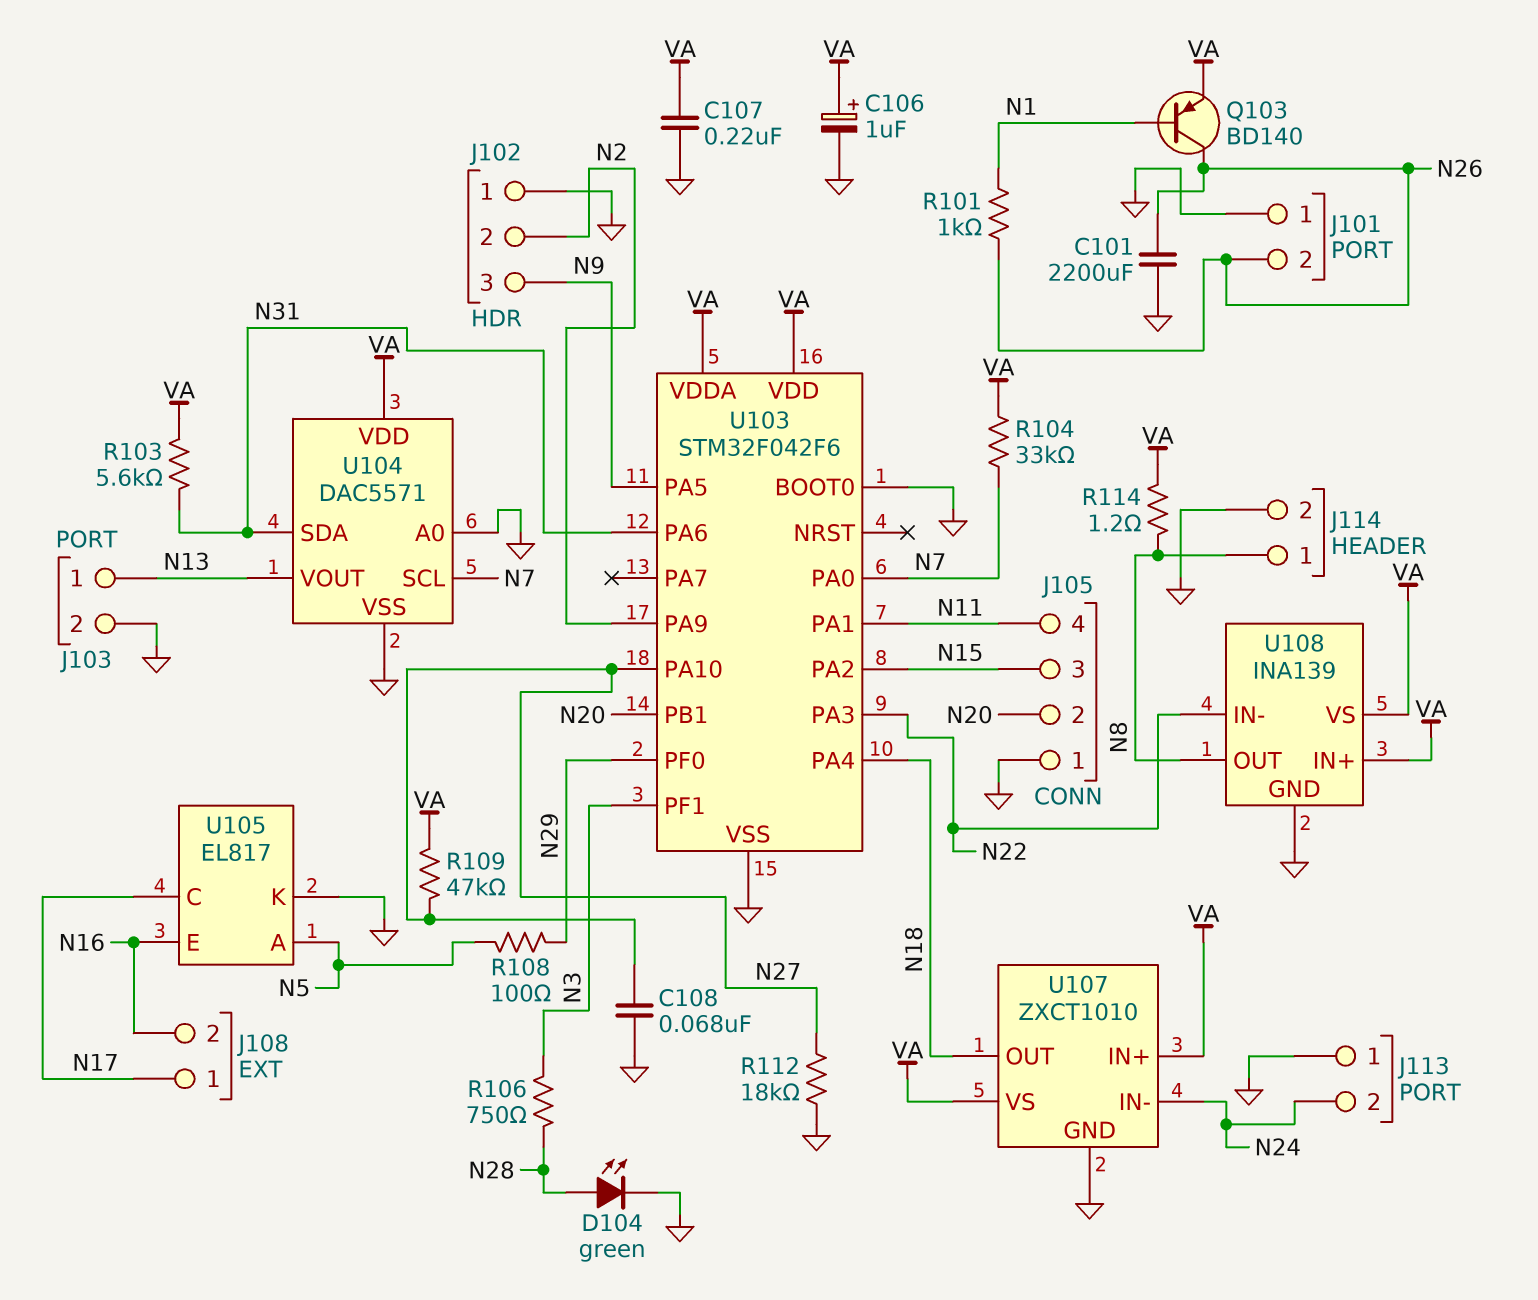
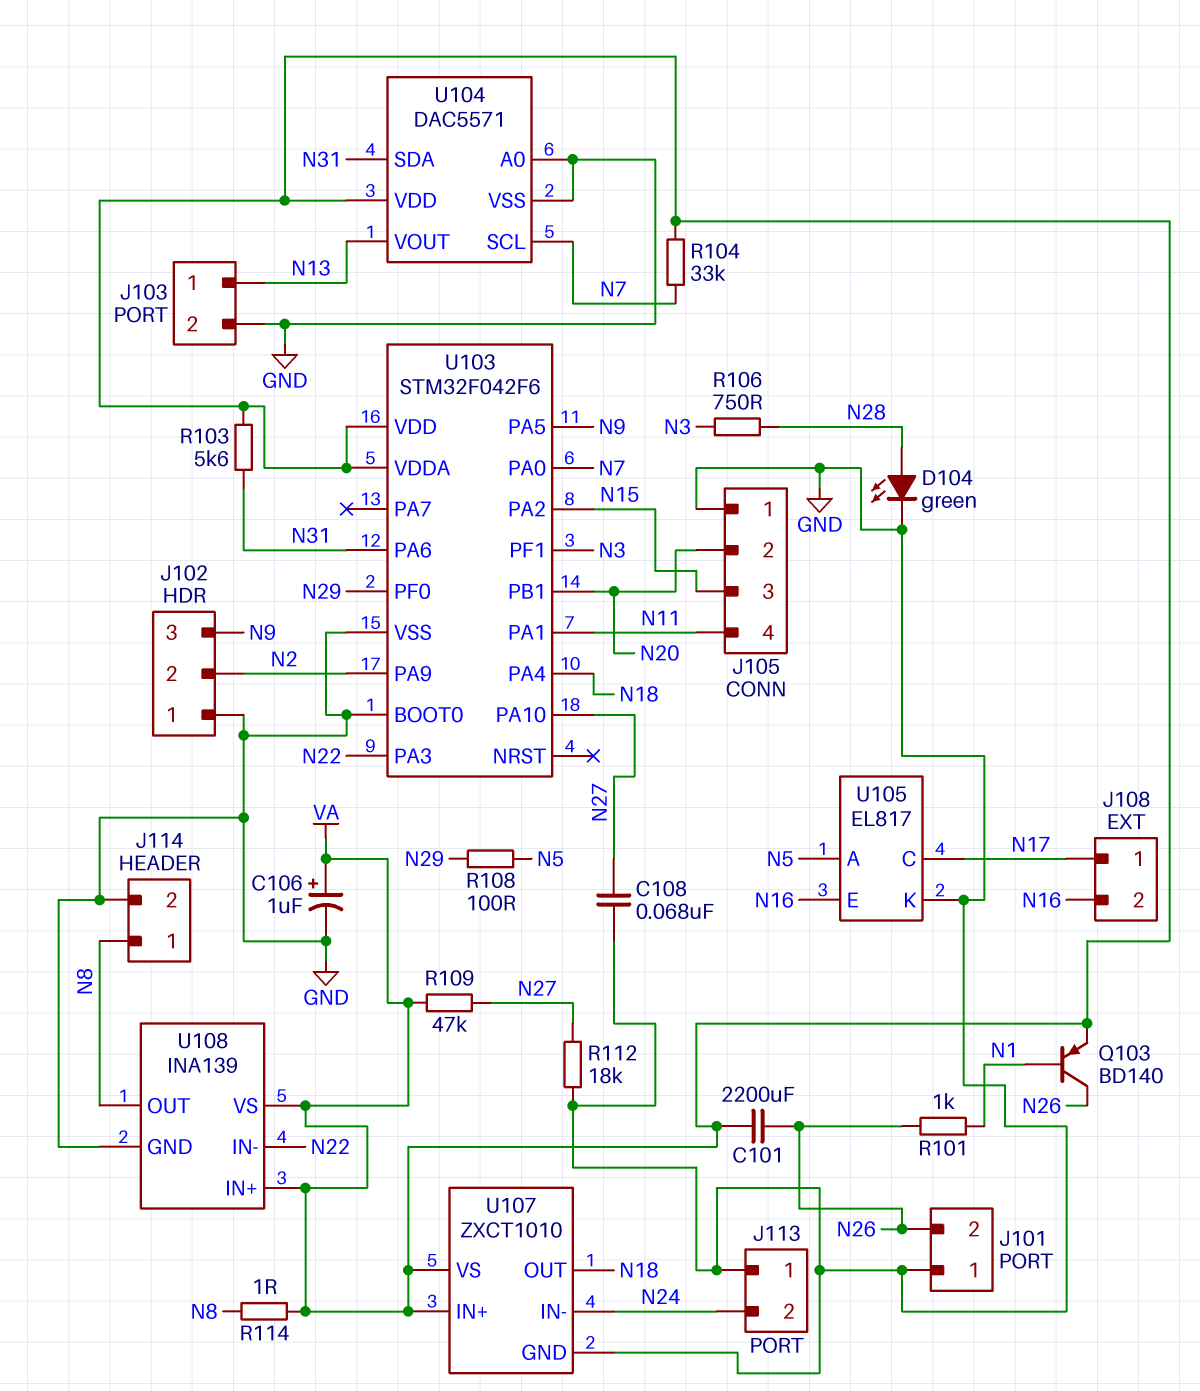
C101: 2200uF (GND, N26) -> 2200uF (N26, VA)
C107: 220nF (GND, VA) -> none
R114: 1.2 (N8, VA) -> 1 (N8, VA)

